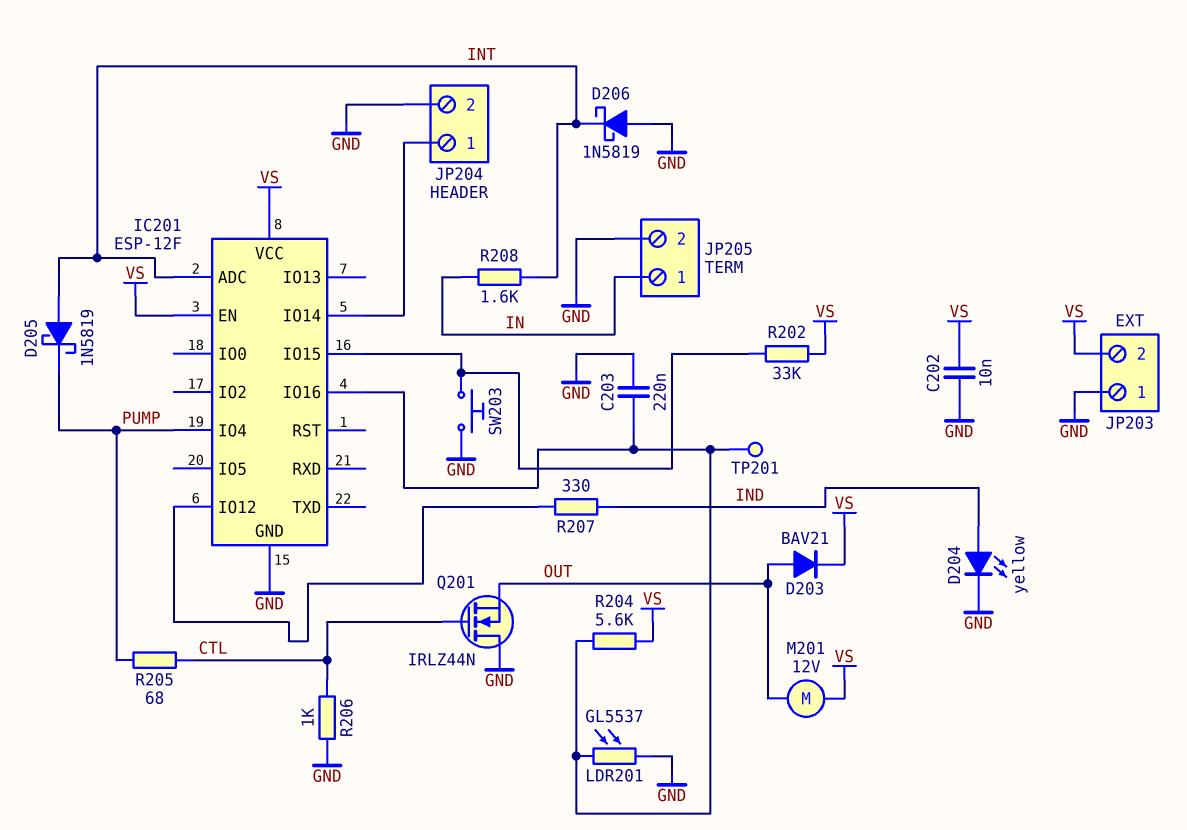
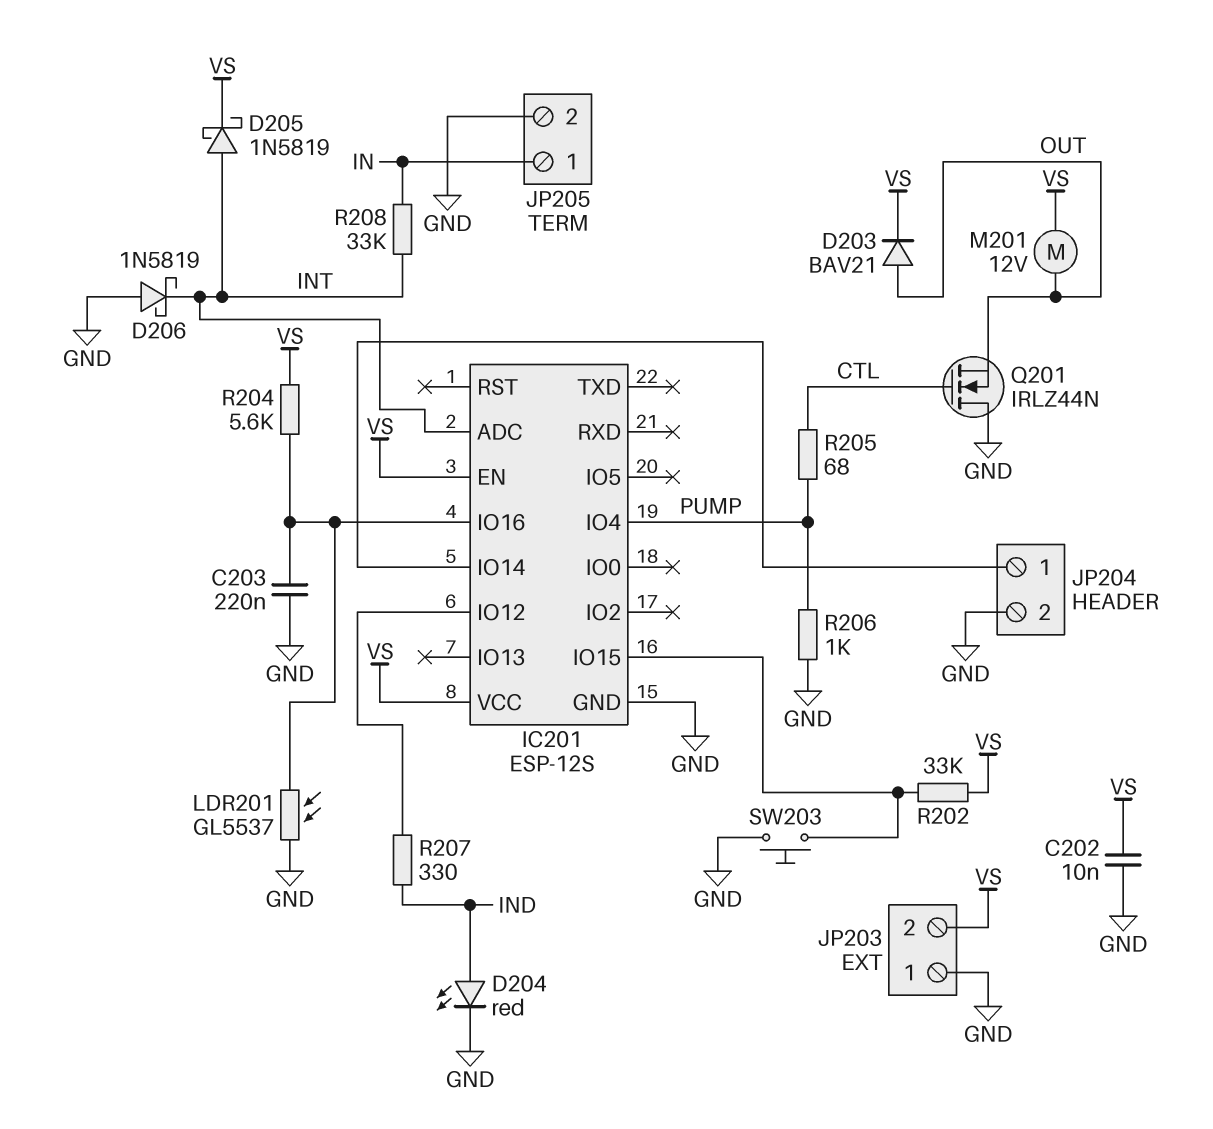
D204: LED yellow (A IND, K GND) -> LED red (A IND, K GND)
D205: schottky 1N5819 (A INT, K PUMP) -> schottky 1N5819 (A INT, K VS)
IC201: ESP-12F -> ESP-12S
R206: 1k (CTL, GND) -> 1k (GND, PUMP)
R208: 1.6k (IN, INT) -> 33k (IN, INT)
TP201: test point (IC201/IO16) -> none

